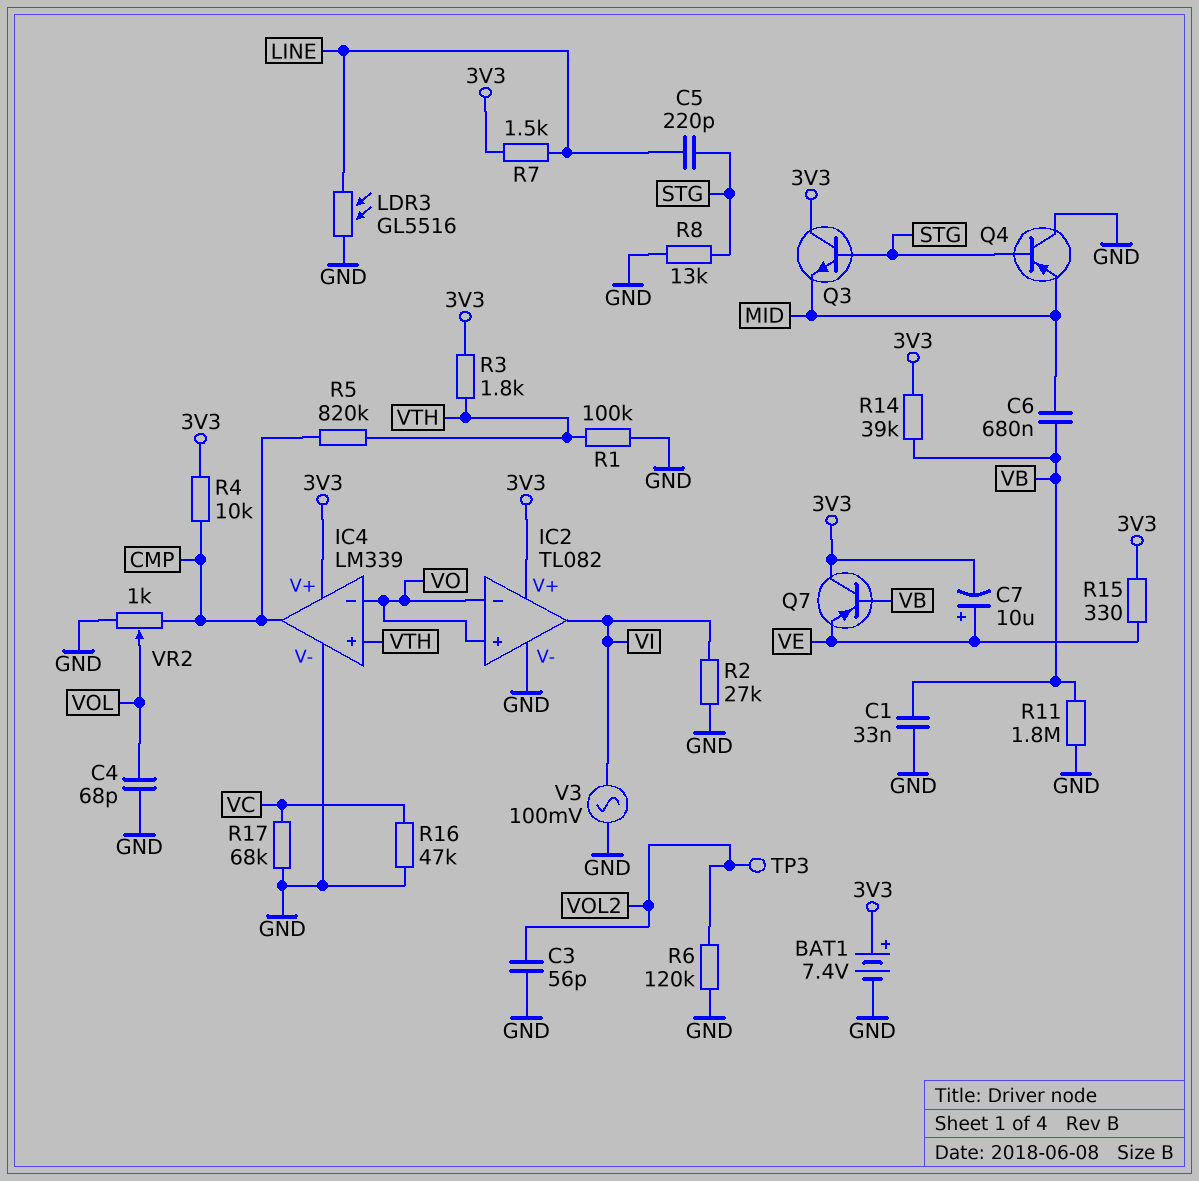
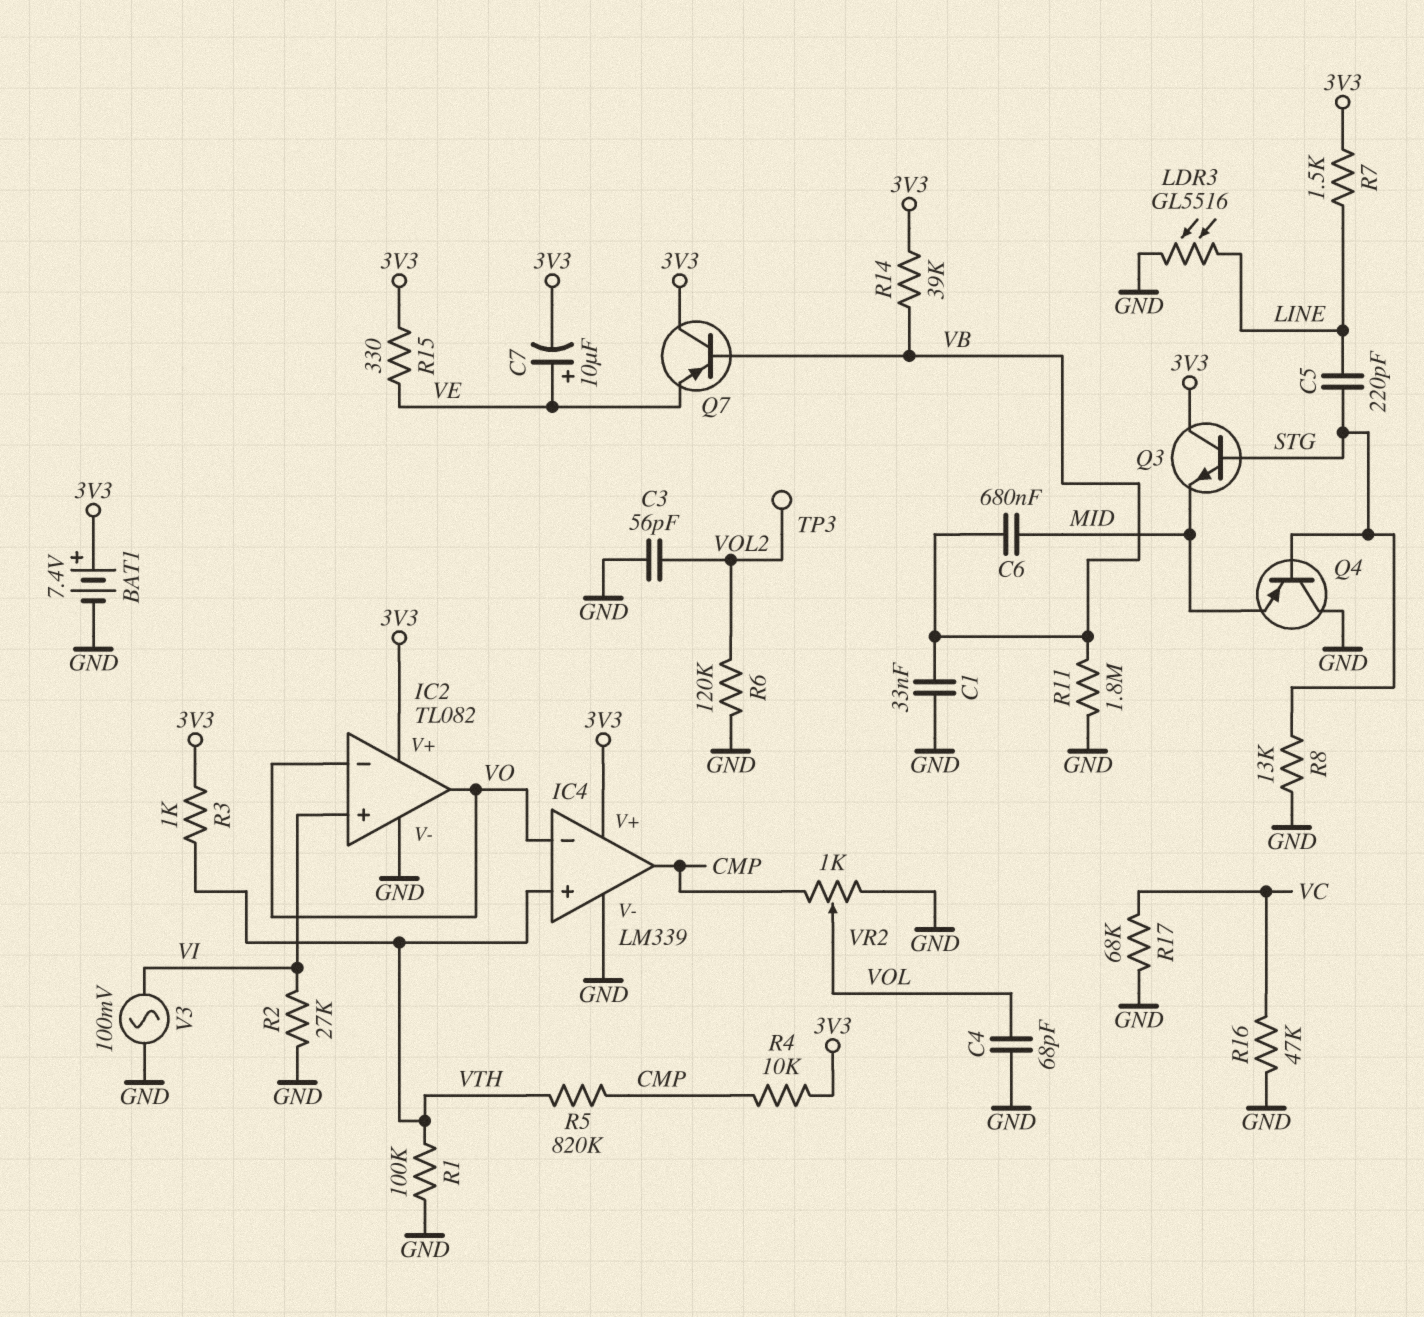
IC2 pin in+: VO -> VI
IC2 pin out: VI -> VO
R3: 1.8k (3V3, VTH) -> 1k (3V3, VTH)

